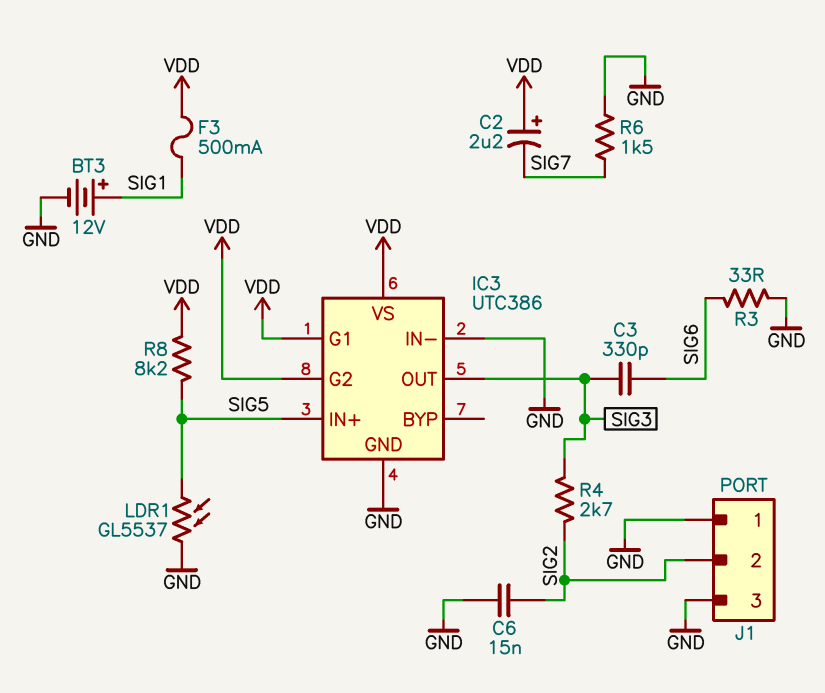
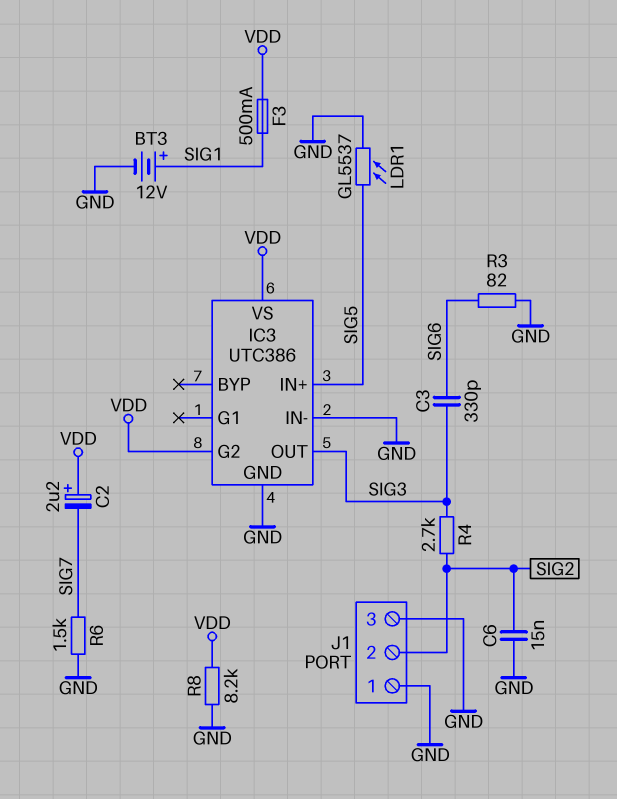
IC3 pin G1: VDD -> none
R3: 33 (GND, SIG6) -> 82 (GND, SIG6)
R8: 8.2k (SIG5, VDD) -> 8.2k (GND, VDD)

